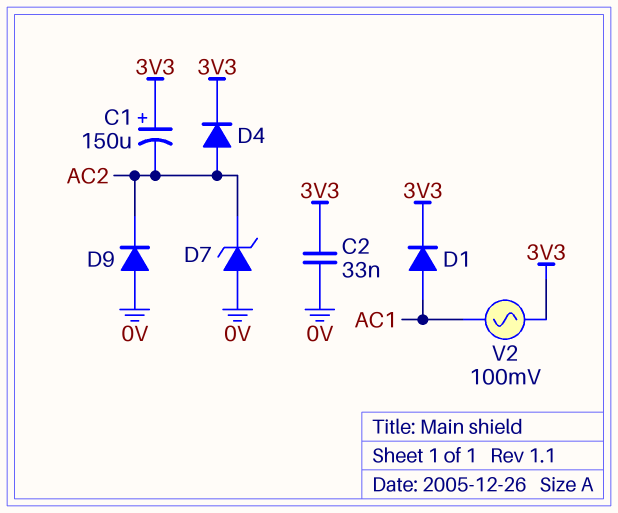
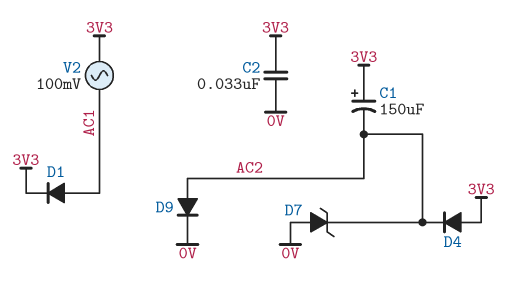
D4: diode (A AC2, K 3V3) -> diode (A 3V3, K AC2)
D9: diode (A 0V, K AC2) -> diode (A AC2, K 0V)

